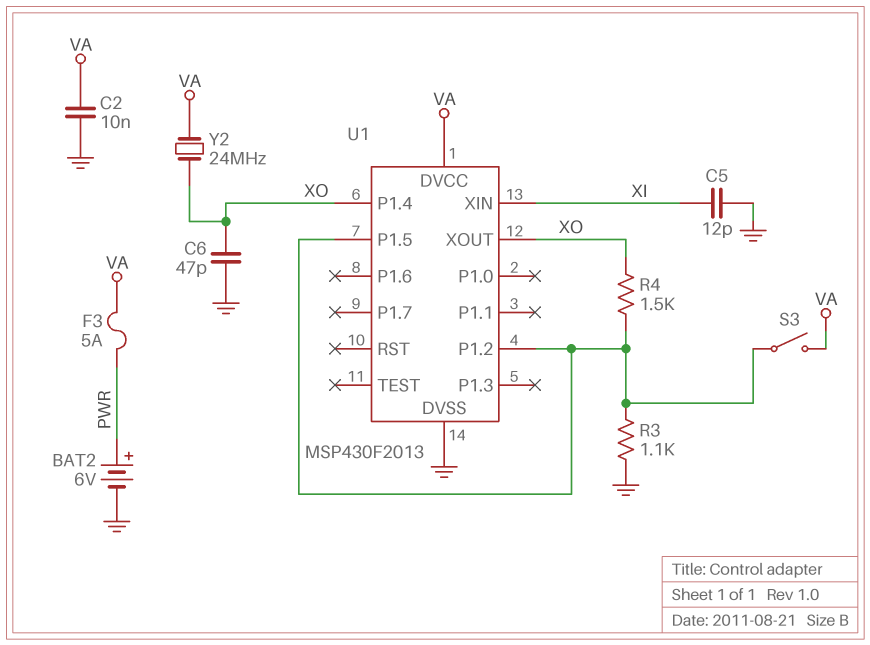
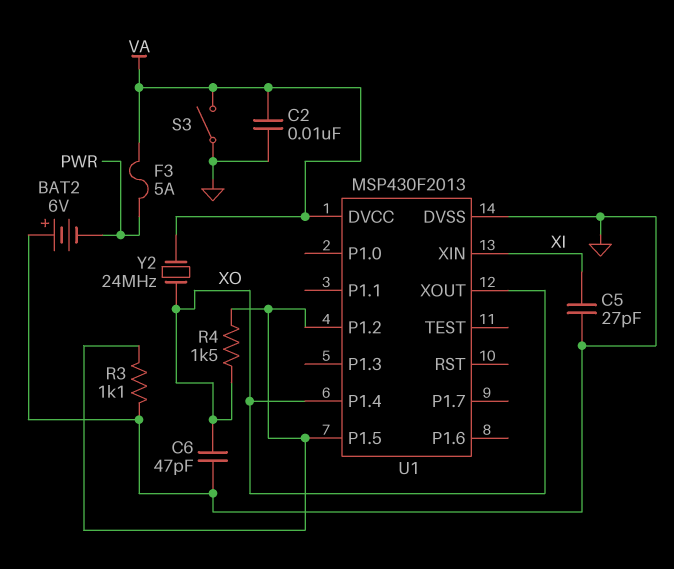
BAT2: 6V (plus PWR, minus GND) -> 6V (plus GND, minus PWR)
C5: 12pF (GND, XI) -> 27pF (GND, XI)
S3: switch (U1/P1.2, VA) -> switch (GND, VA)

